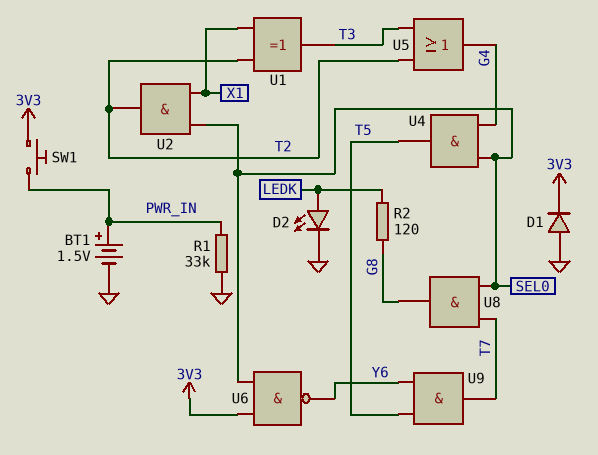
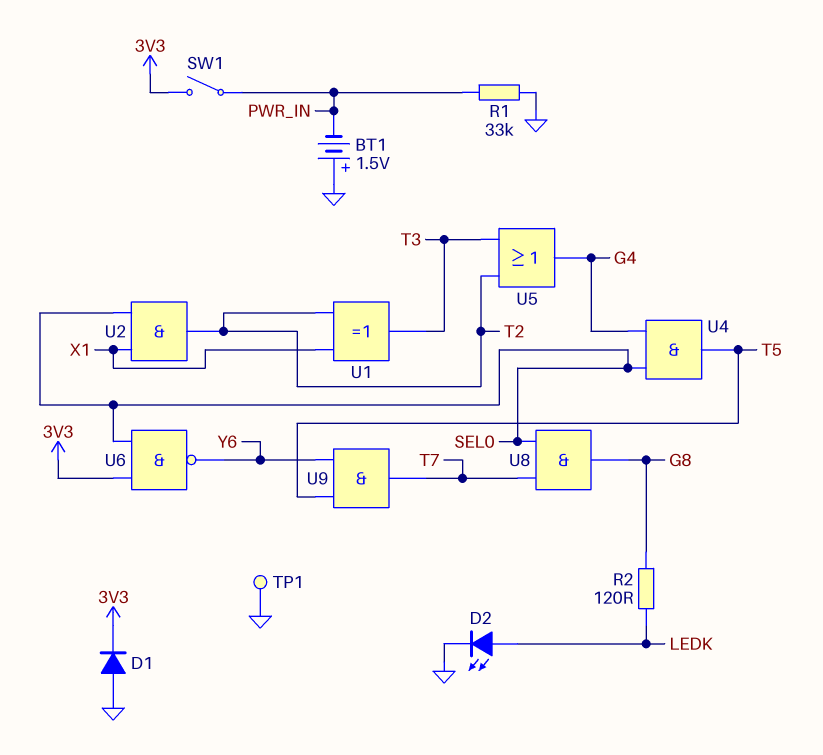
BT1: 1.5V (plus PWR_IN, minus GND) -> 1.5V (plus GND, minus PWR_IN)
SW1: button (3V3, PWR_IN) -> switch (3V3, PWR_IN)
TP1: none -> test point (GND)

